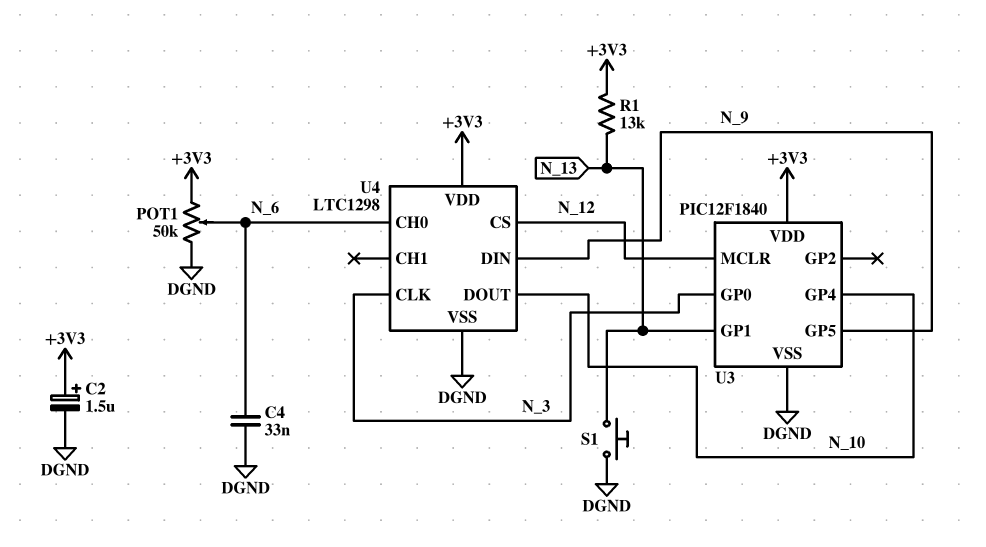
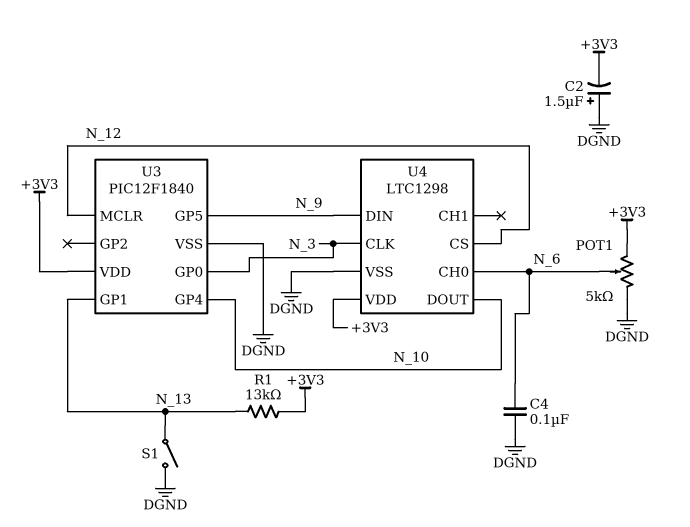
C2: 1.5uF (plus +3V3, minus DGND) -> 1.5uF (plus DGND, minus +3V3)
C4: 33nF (DGND, N_6) -> 100nF (DGND, N_6)
POT1: 50k (+3V3, DGND, wiper N_6) -> 5k (+3V3, DGND, wiper N_6)
S1: button (DGND, N_13) -> switch (DGND, N_13)

